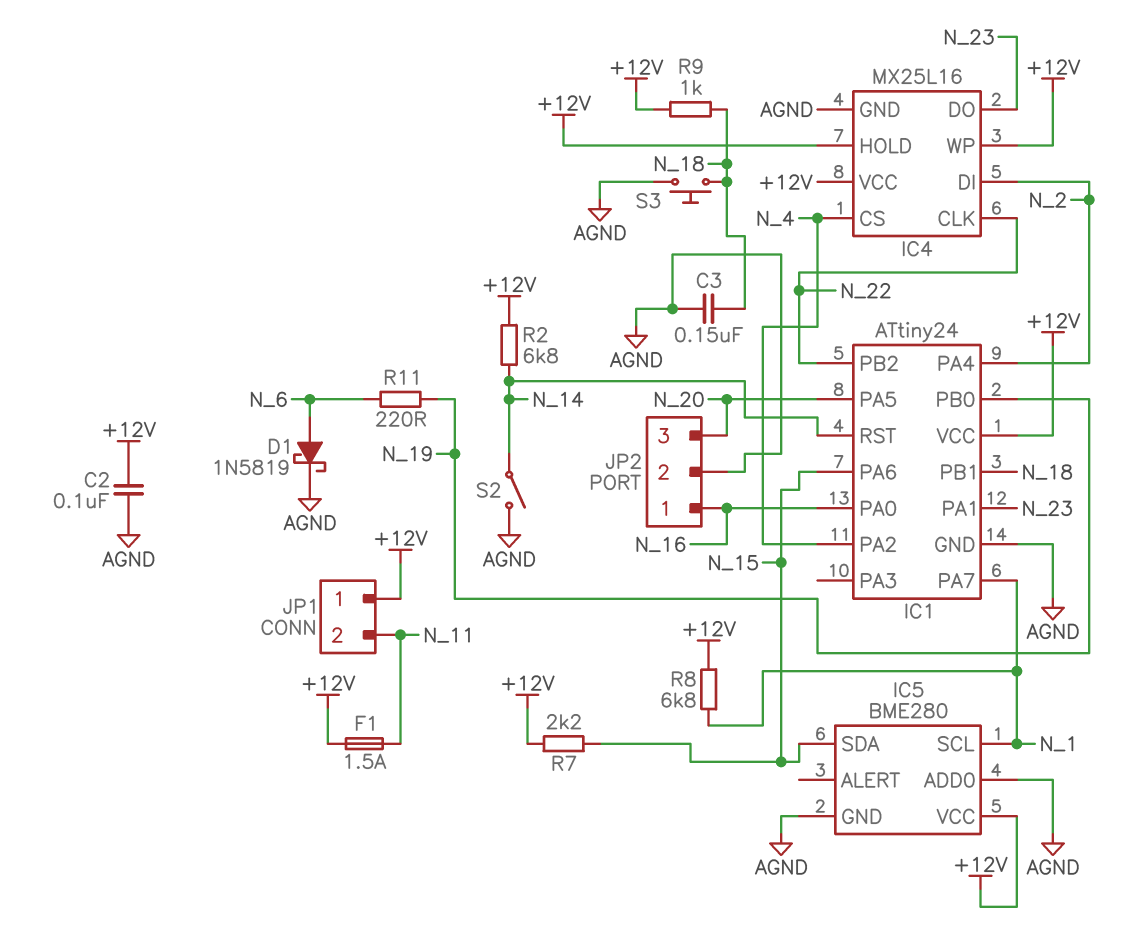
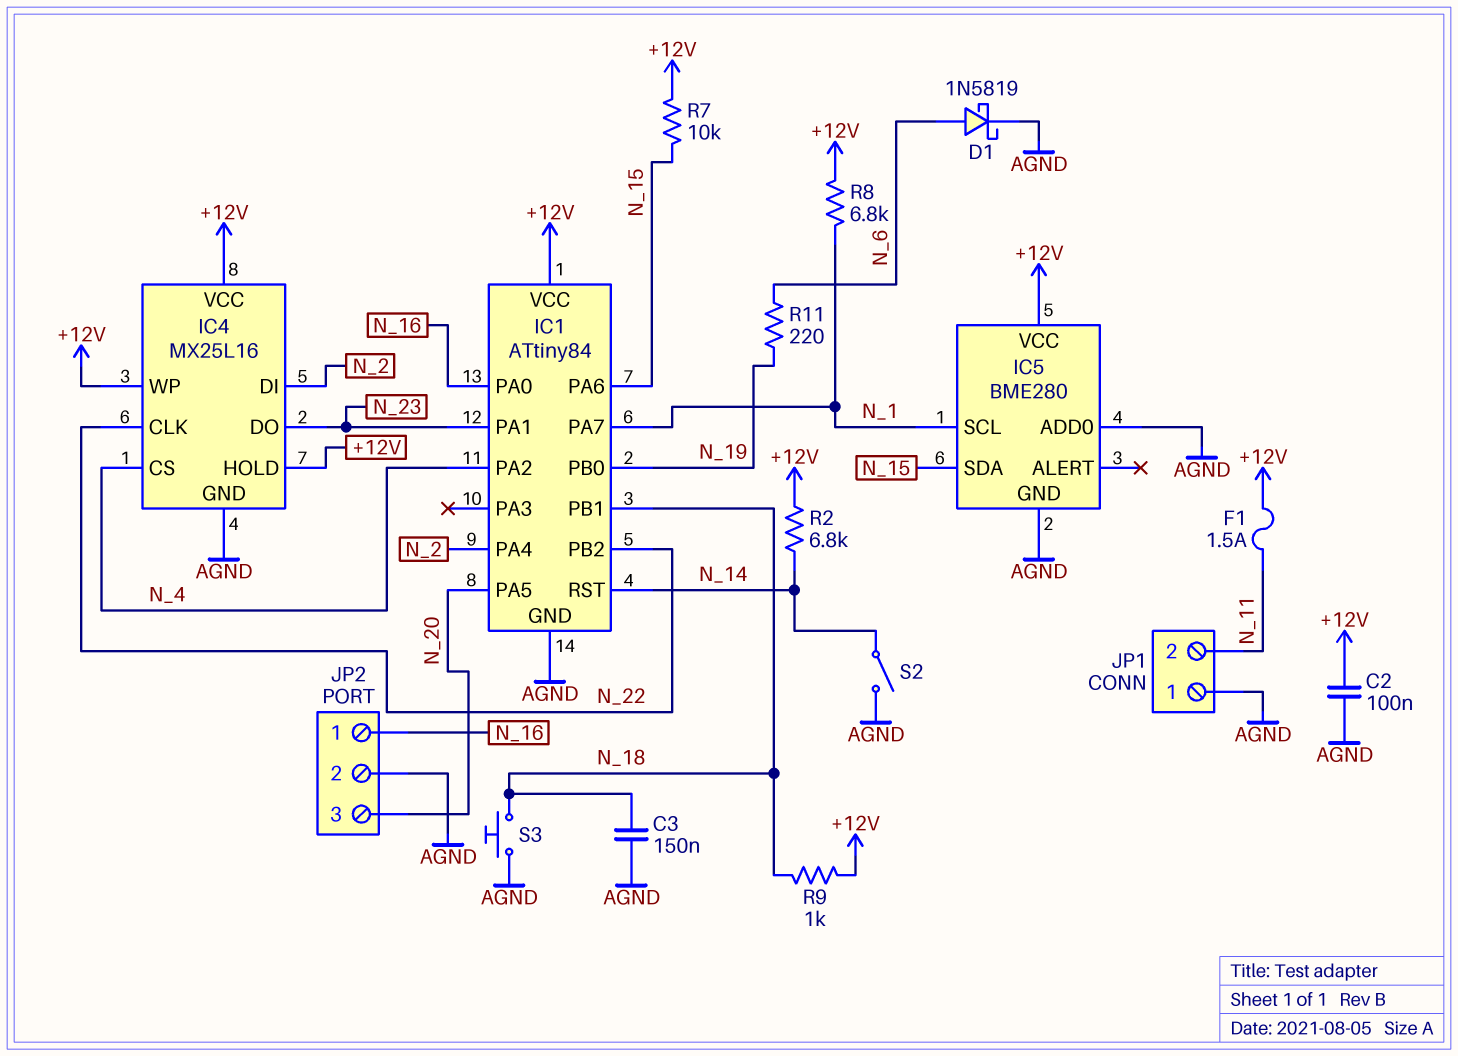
IC1: ATtiny24 -> ATtiny84
JP1 pin 1: +12V -> AGND
R7: 2.2k (+12V, N_15) -> 10k (+12V, N_15)

